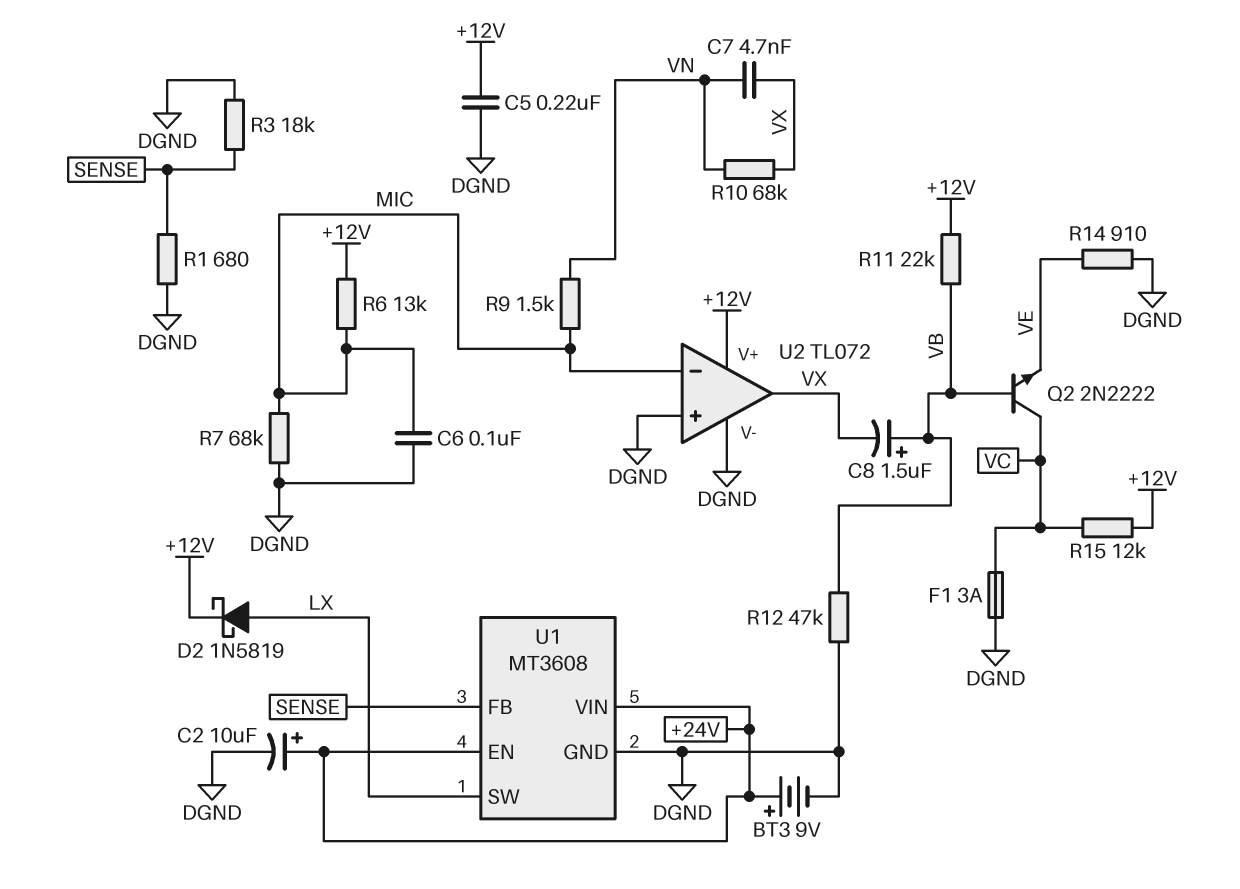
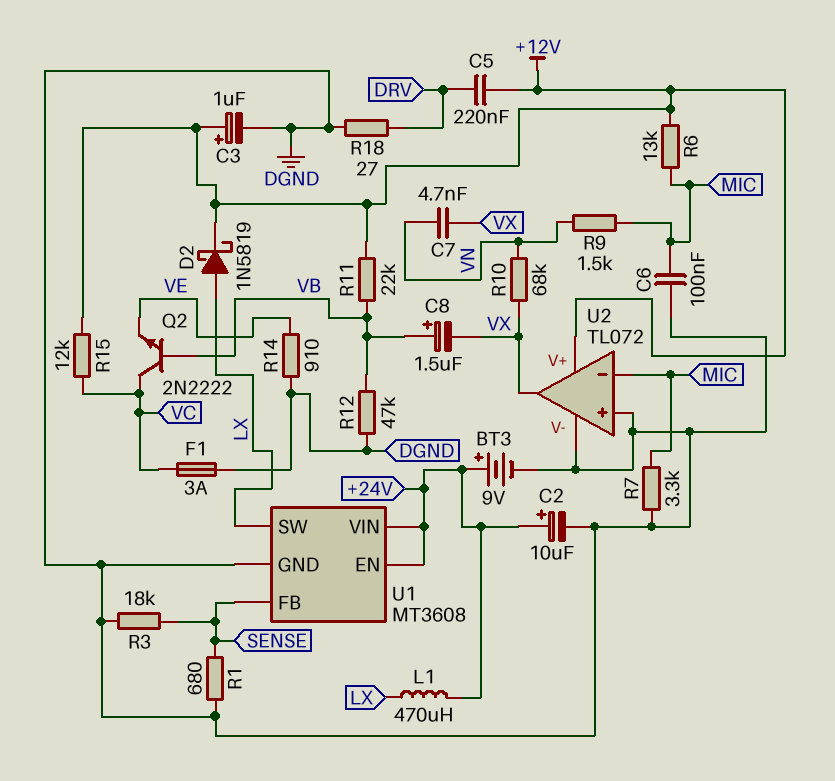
C3: none -> 1uF (plus +12V, minus DGND)
C5: 220nF (+12V, DGND) -> 220nF (+12V, DRV)
L1: none -> 470uH (+24V, LX)
R7: 68k (DGND, MIC) -> 3.3k (DGND, MIC)
R18: none -> 27 (DGND, DRV)

